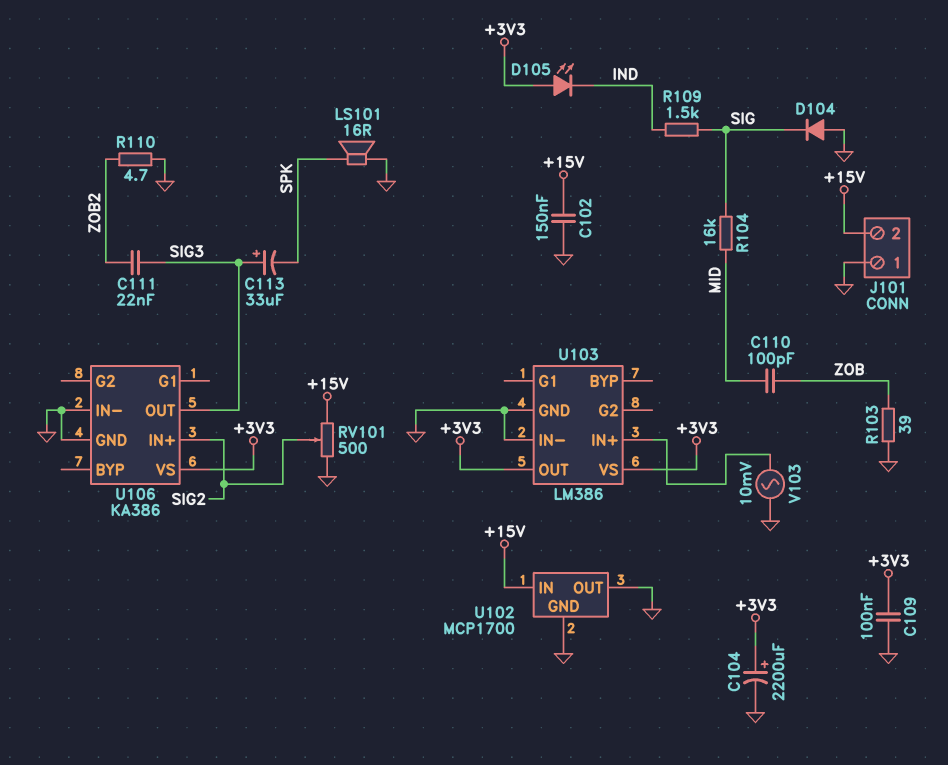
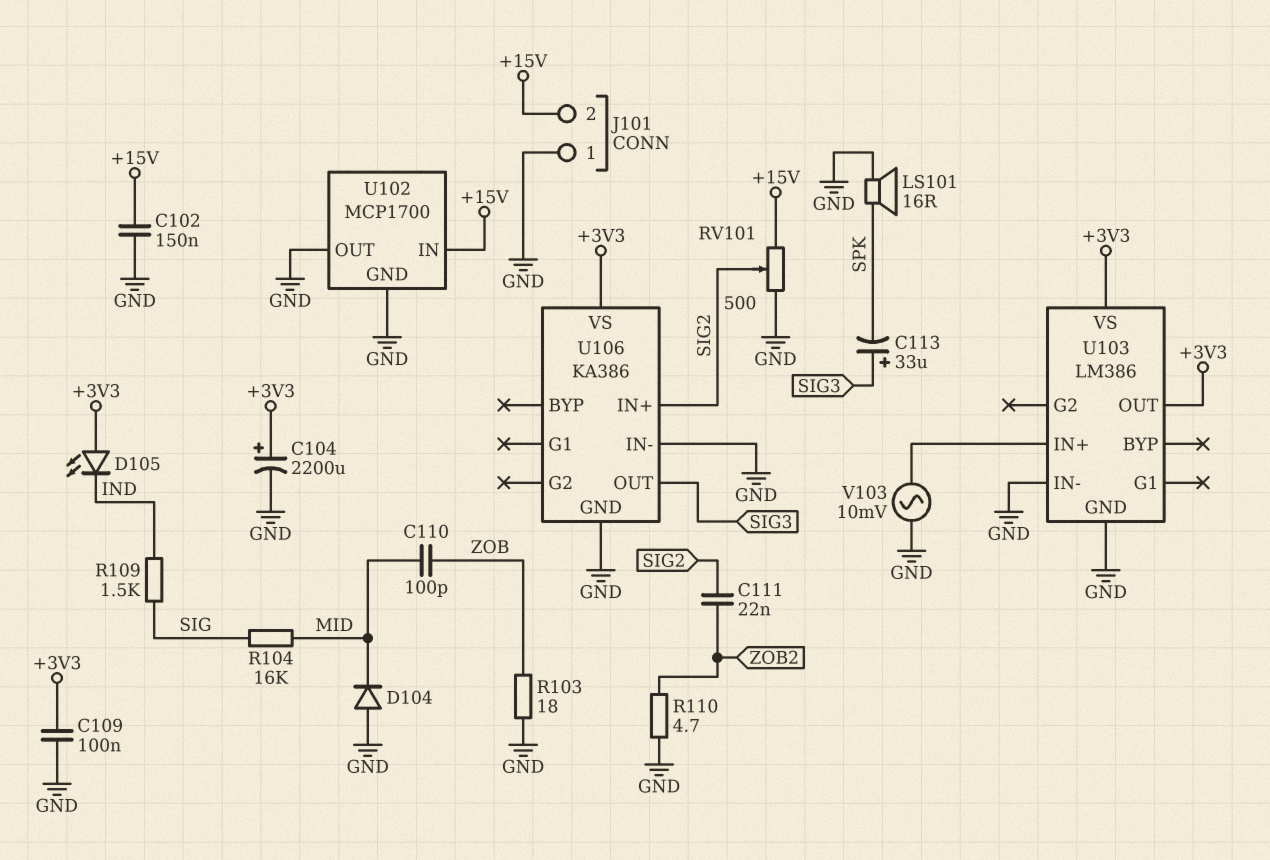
C111: 22nF (SIG3, ZOB2) -> 22nF (SIG2, ZOB2)
D104: diode (A GND, K SIG) -> diode (A GND, K MID)
R103: 39 (GND, ZOB) -> 18 (GND, ZOB)

